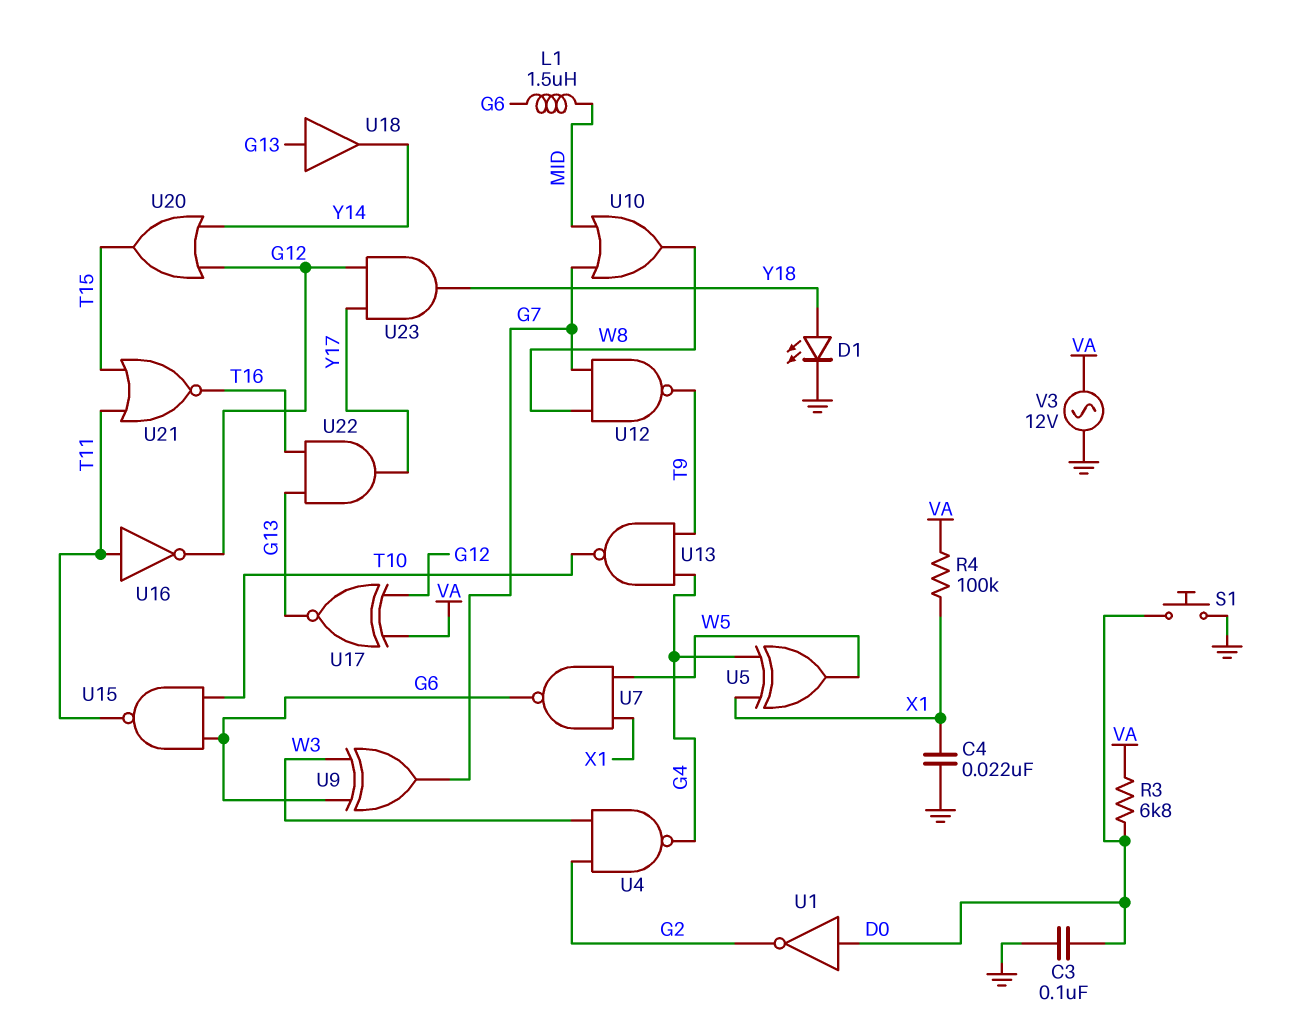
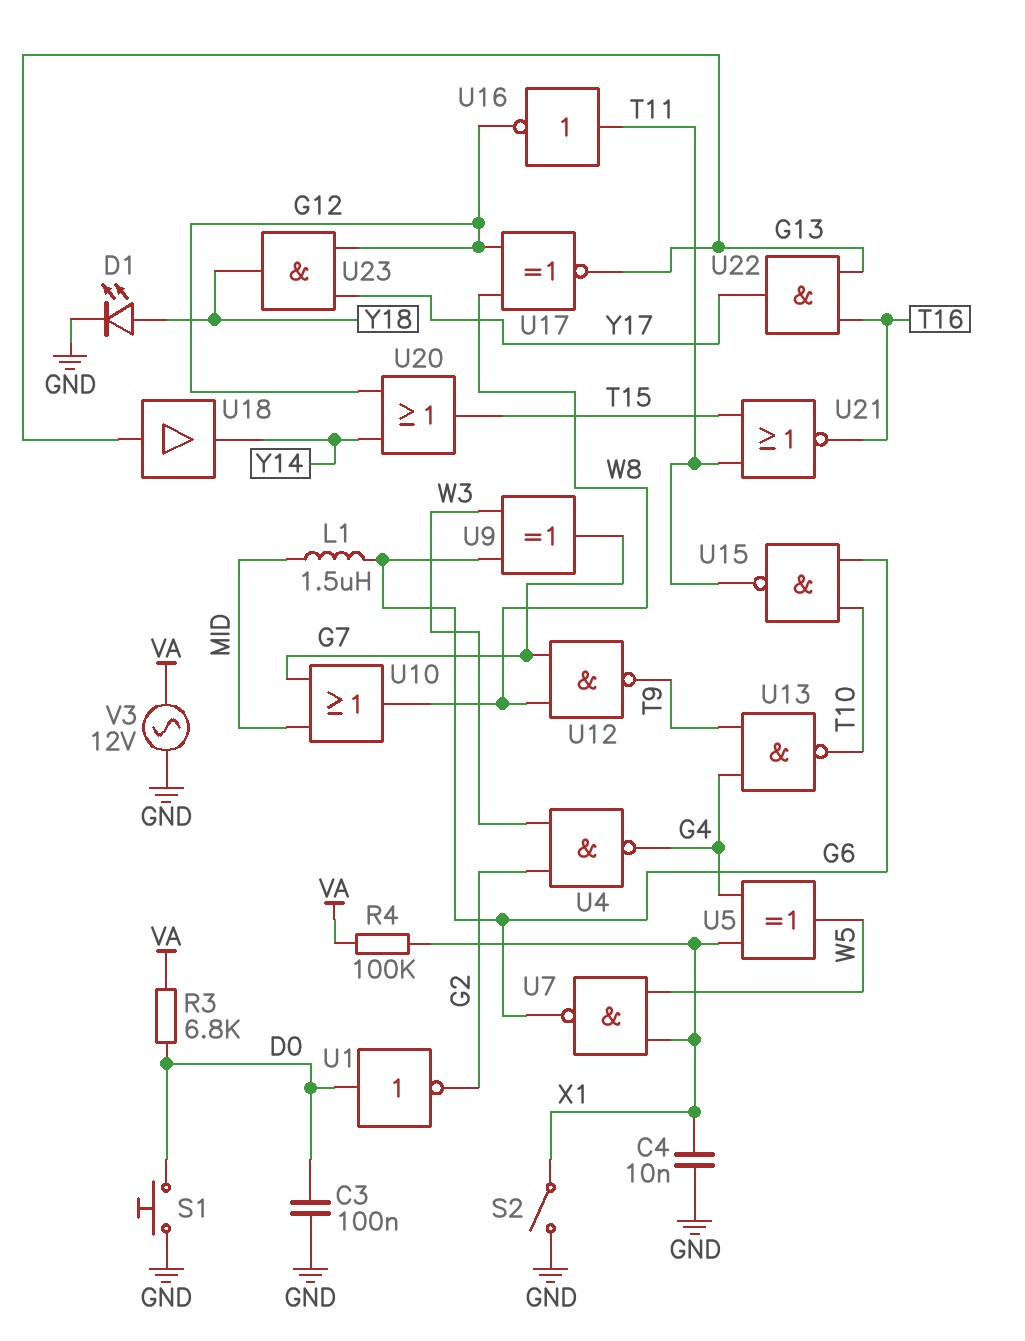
C4: 22nF (GND, X1) -> 10nF (GND, X1)
S2: none -> switch (GND, X1)
U17: XNOR (in G12, in VA, out G13) -> XNOR (in G12, in W8, out G13)

